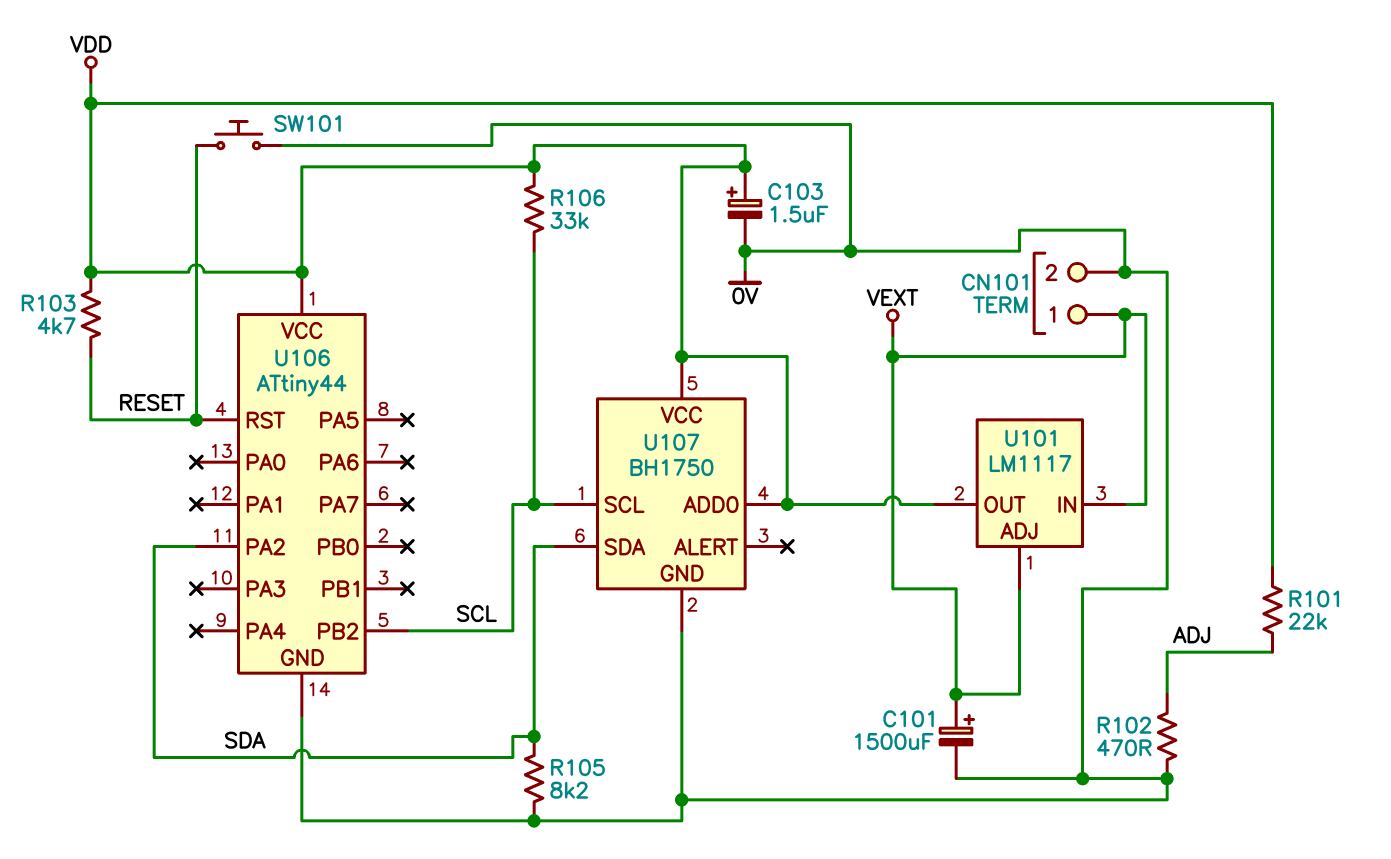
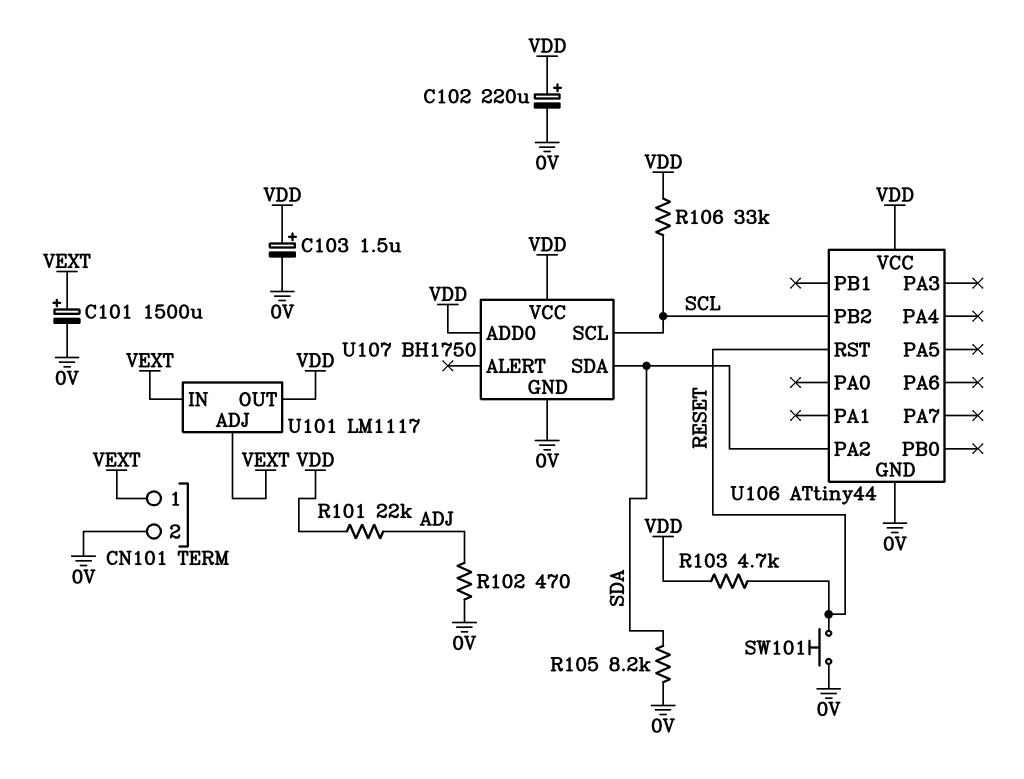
C102: none -> 220uF (plus VDD, minus 0V)

